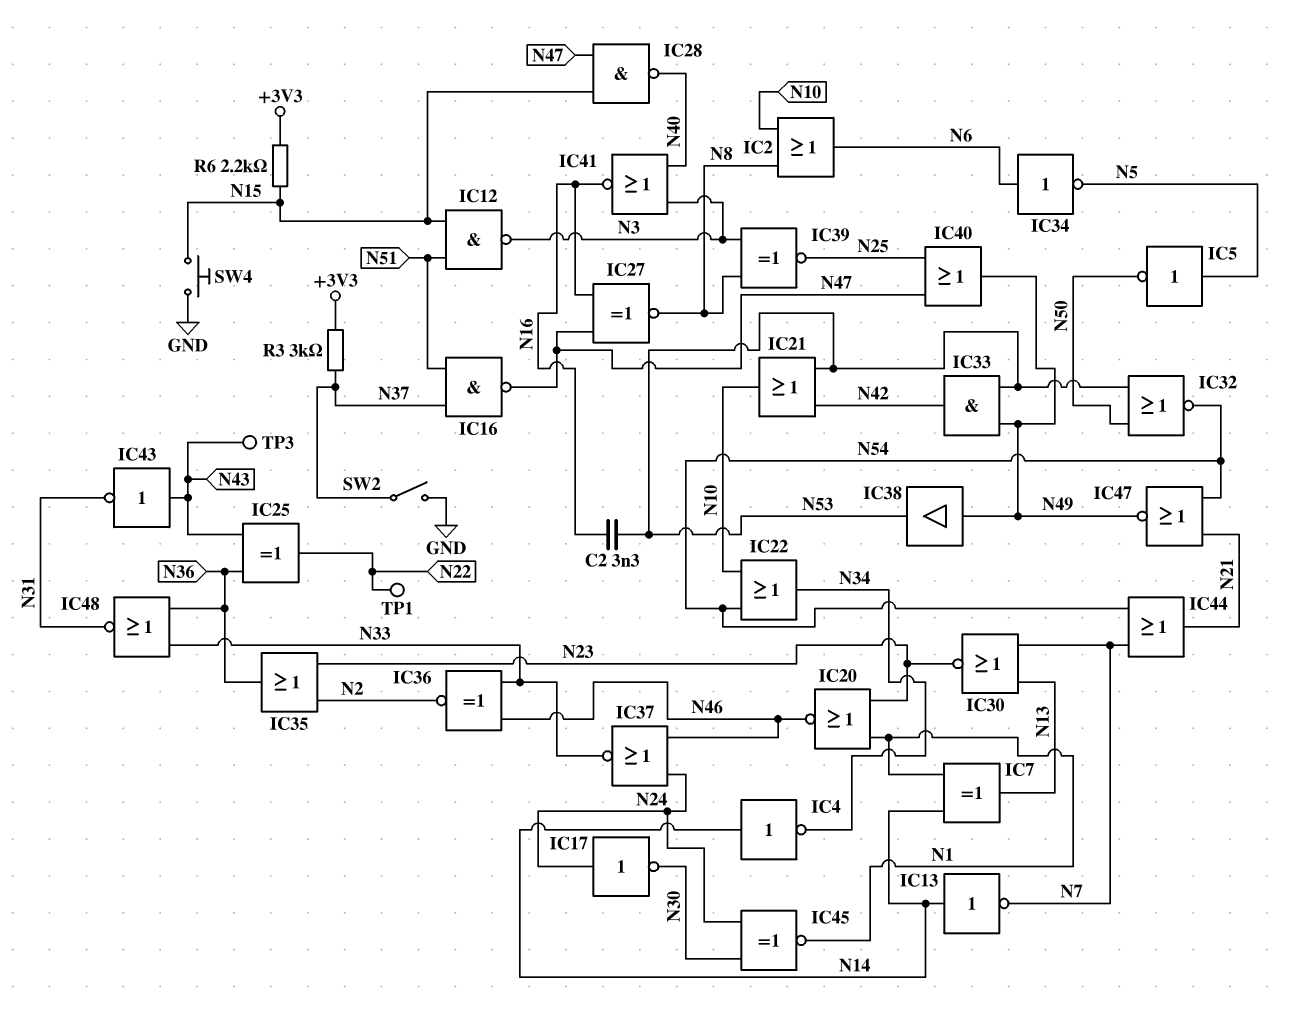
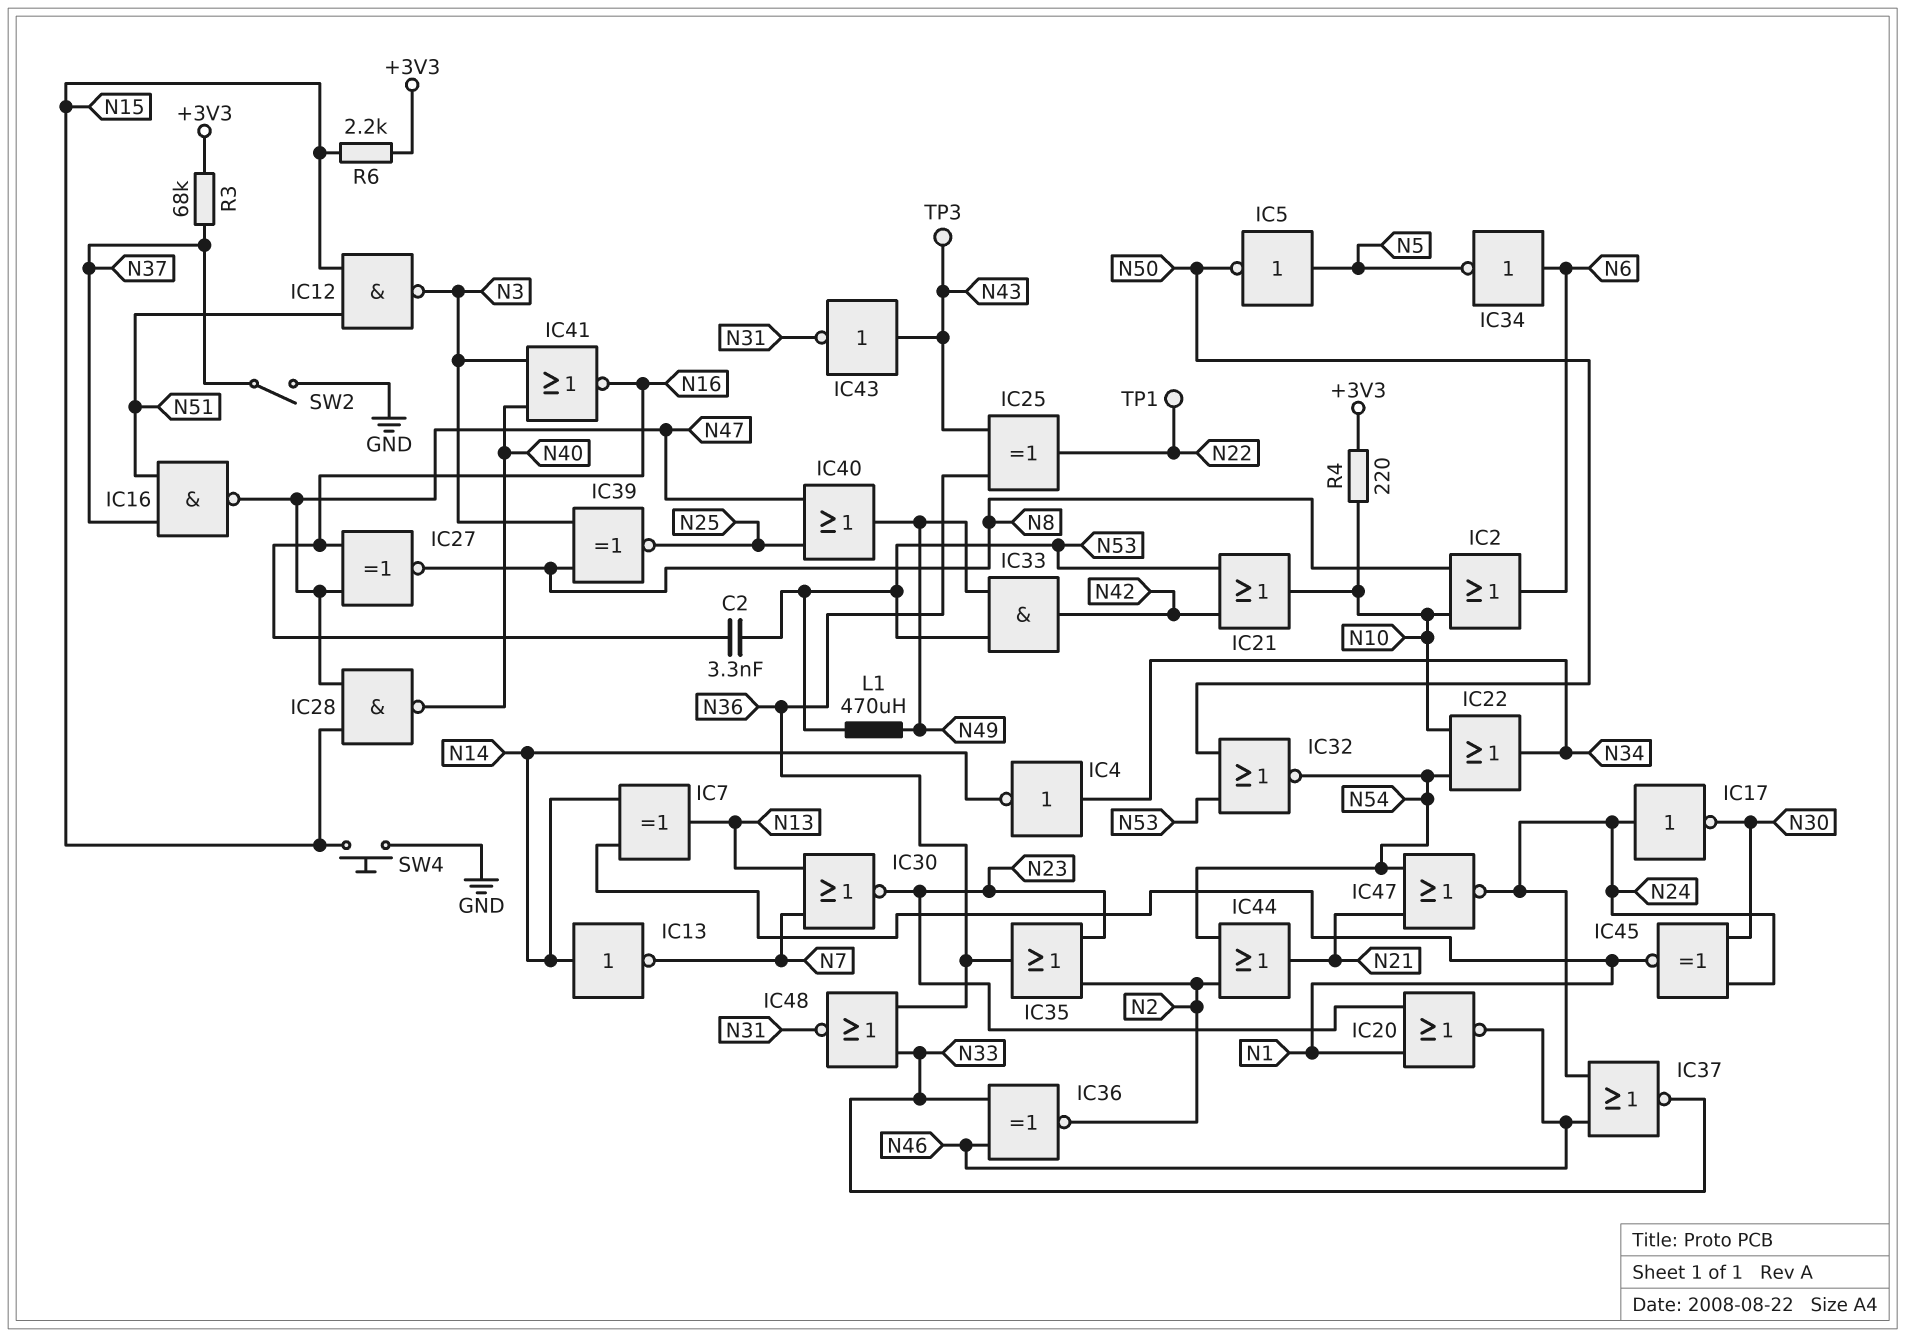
IC4: NOT (in N14, out N34) -> NOT (in N34, out N14)
IC38: buffer (in N49, out N53) -> none
IC44: OR (in N7, in N54, out N21) -> OR (in N2, in N54, out N21)
IC47: NOR (in N21, in N54, out N49) -> NOR (in N21, in N54, out N24)
L1: none -> 470uH (N49, N53)
R3: 3k (+3V3, N37) -> 68k (+3V3, N37)
R4: none -> 220 (+3V3, N10)

